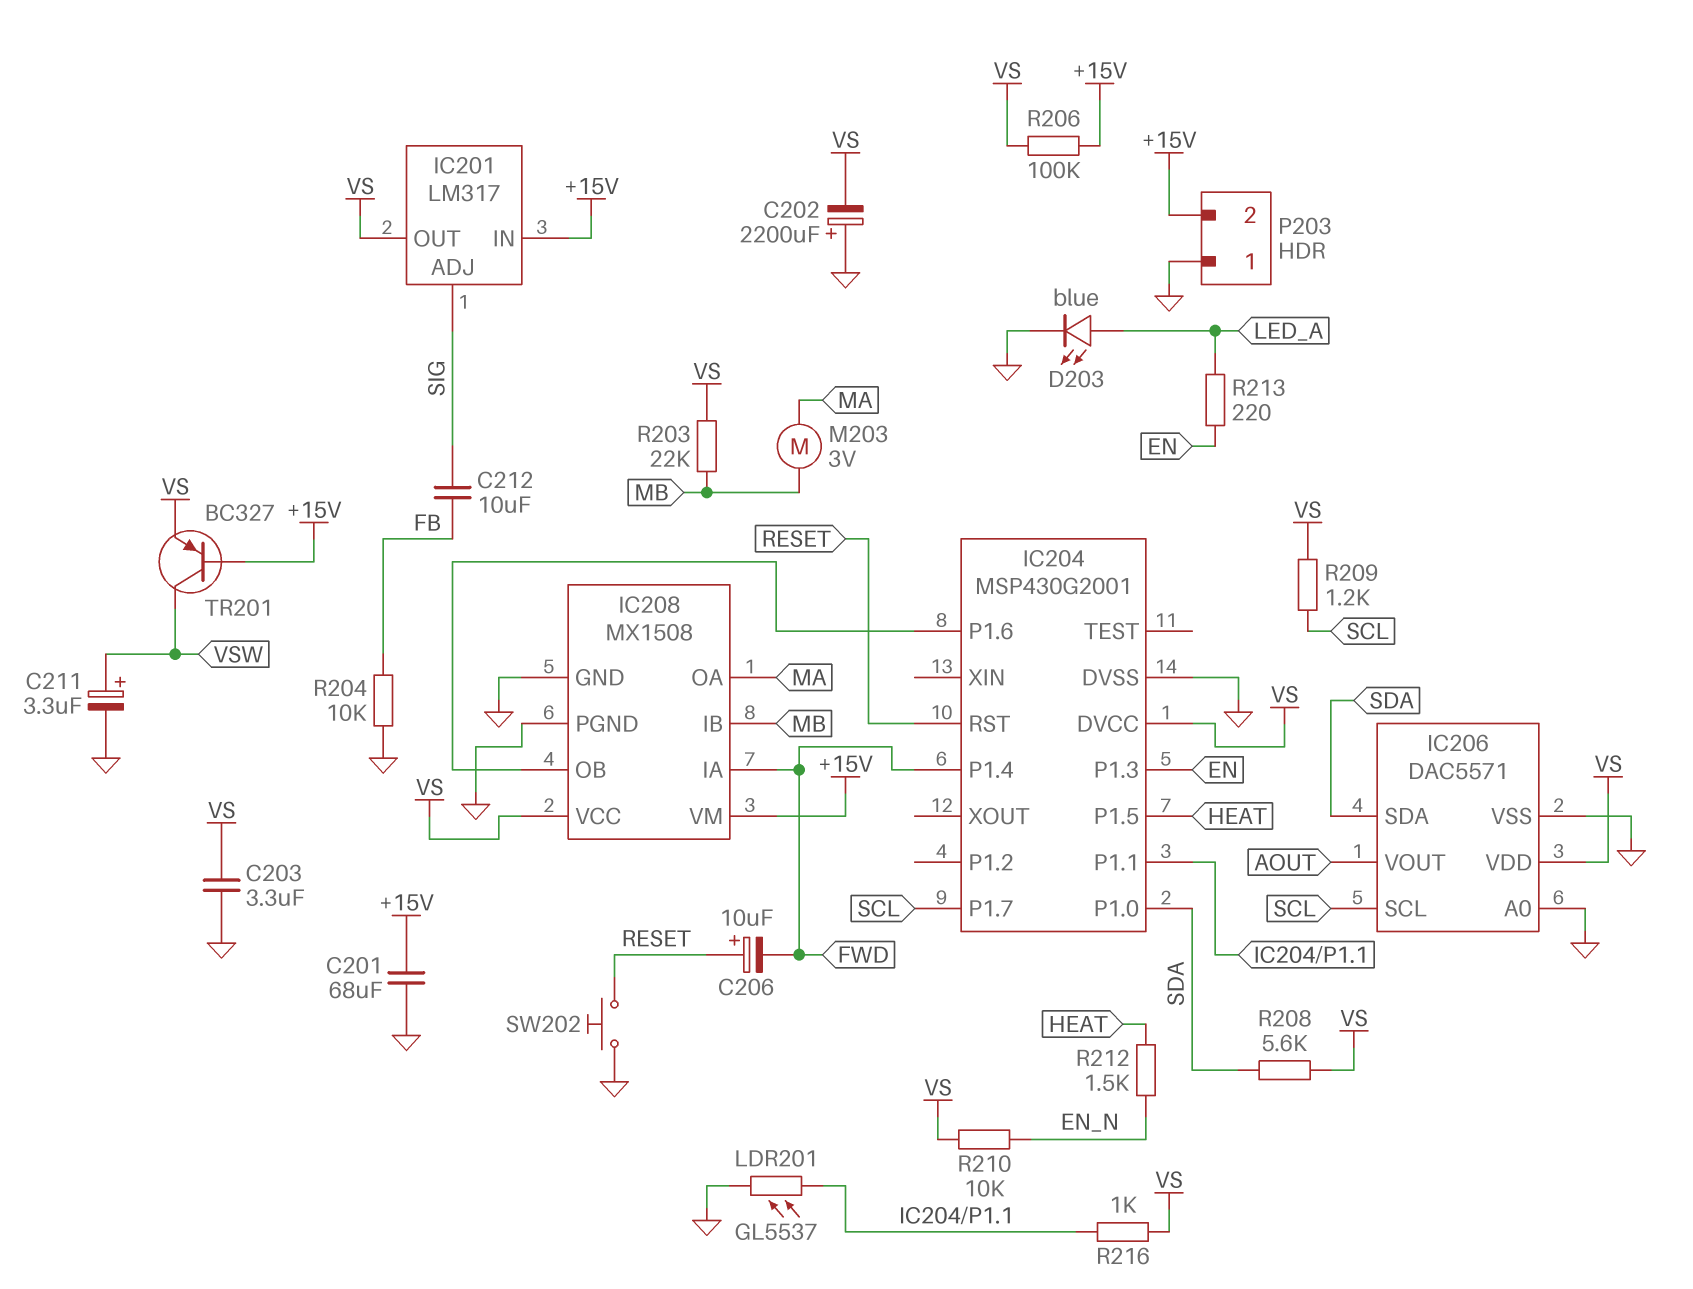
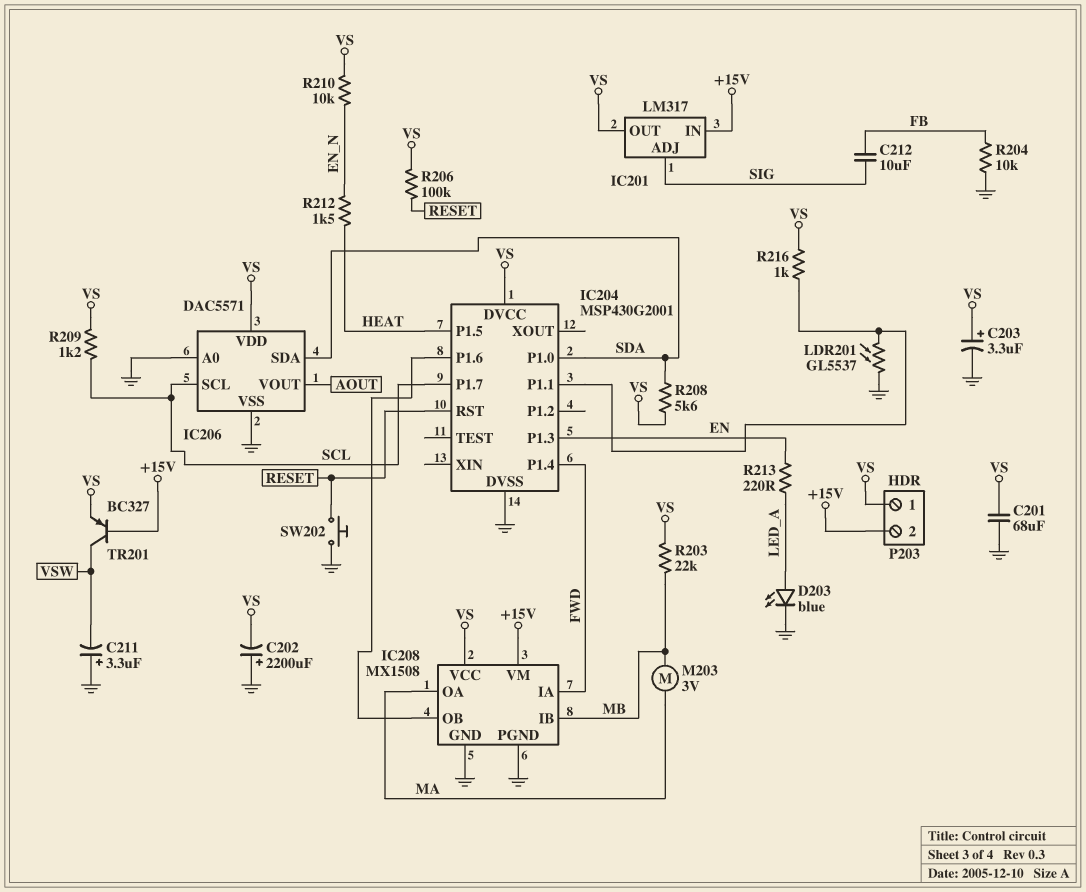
C201: 68uF (+15V, GND) -> 68uF (GND, VS)
C203: 3.3uF (GND, VS) -> 3.3uF (plus VS, minus GND)
C206: 10uF (plus RESET, minus FWD) -> none
C211: 3.3uF (plus VSW, minus GND) -> 3.3uF (plus GND, minus VSW)
P203 pin 1: GND -> VS
R206: 100k (+15V, VS) -> 100k (RESET, VS)

